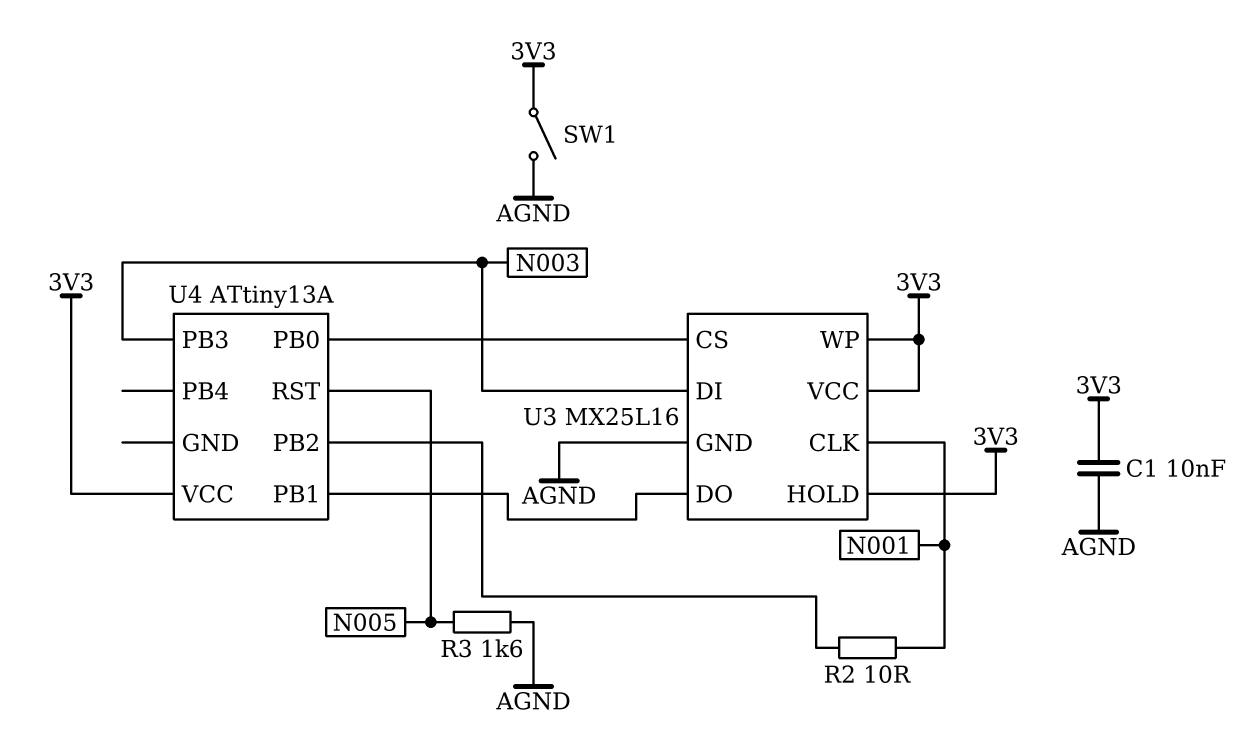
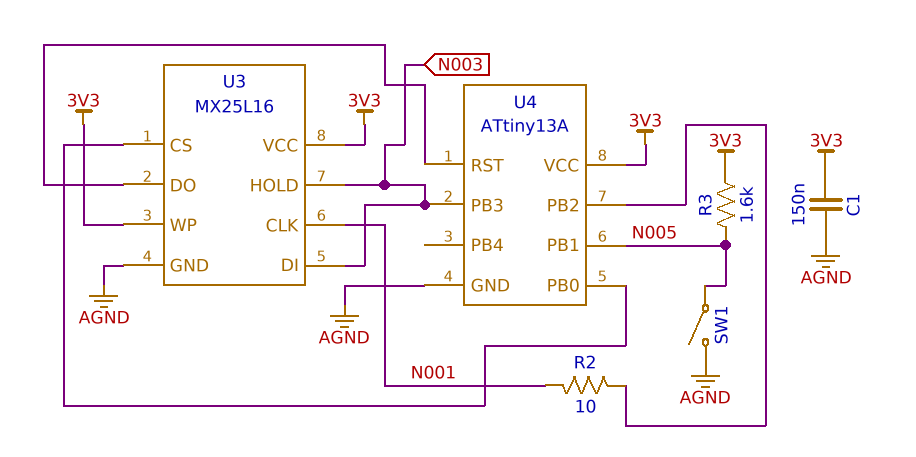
C1: 10nF (3V3, AGND) -> 150nF (3V3, AGND)
R3: 1.6k (AGND, N005) -> 1.6k (3V3, N005)
SW1: switch (3V3, AGND) -> switch (AGND, N005)
U3 pin HOLD: 3V3 -> N003
U4 pin GND: none -> AGND
U4 pin PB1: U3/DO -> N005
U4 pin RST: N005 -> U3/DO

